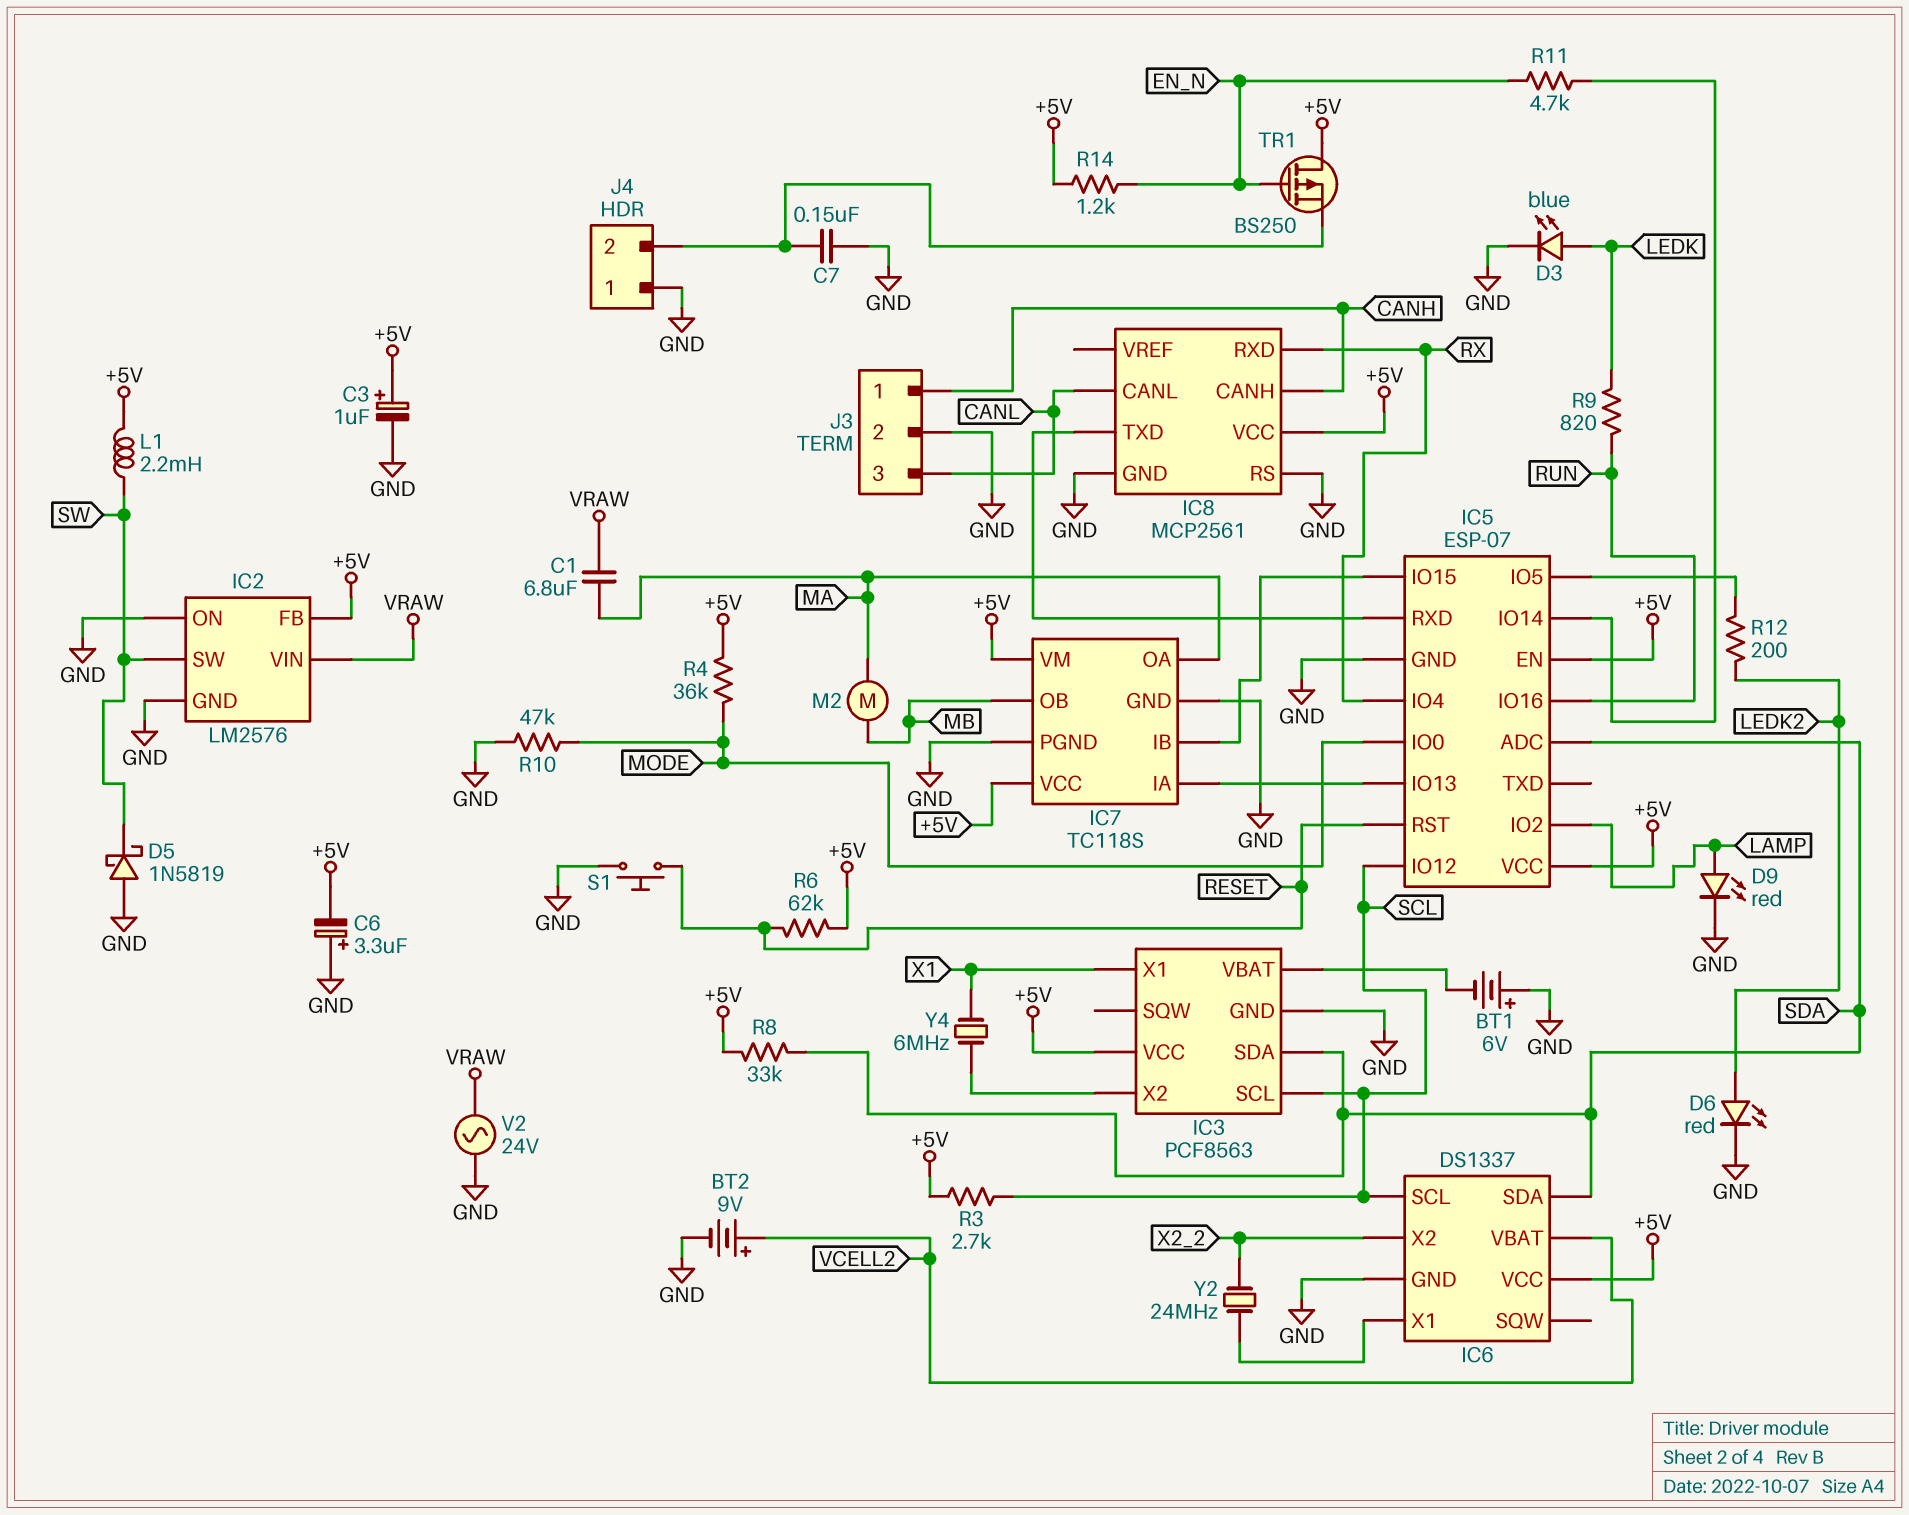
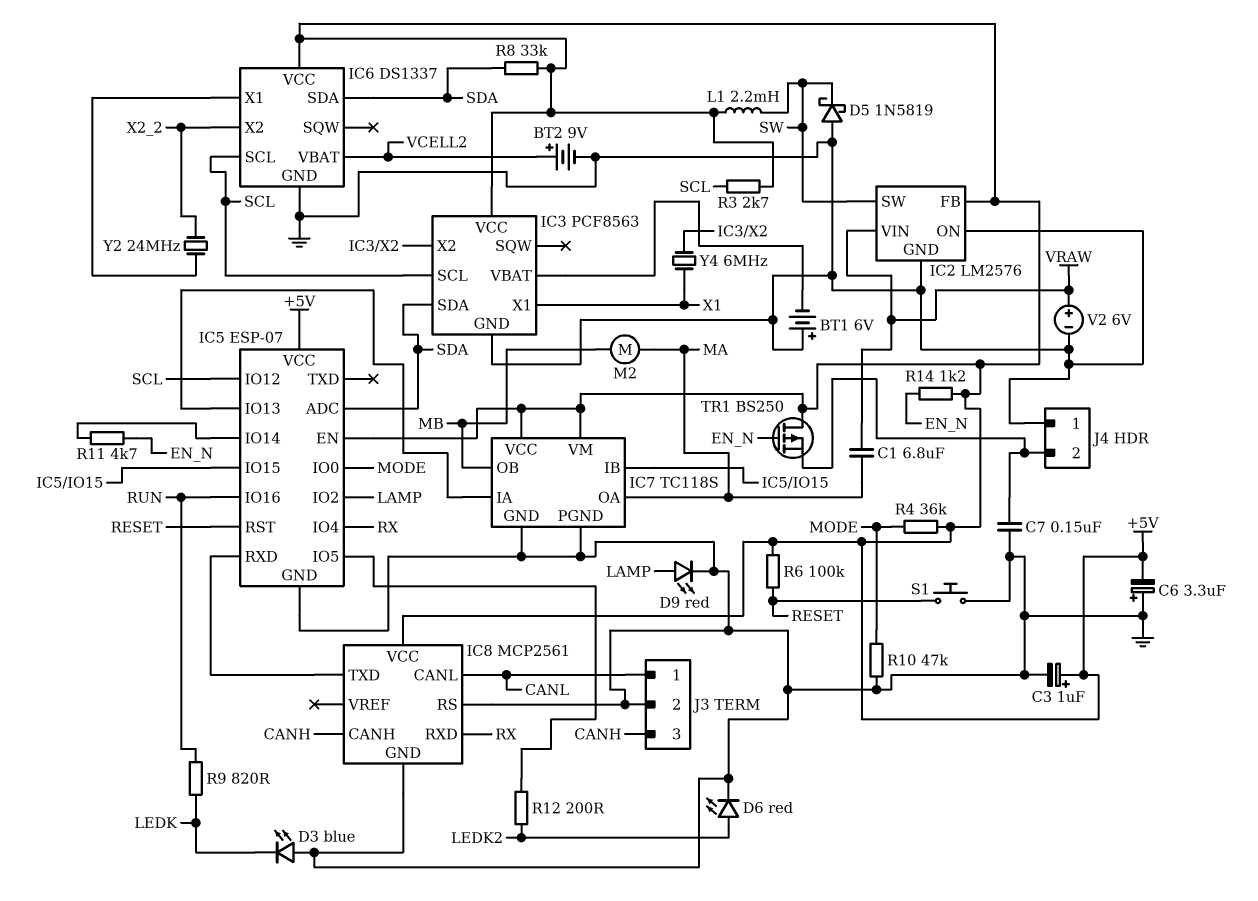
D3: LED blue (A LEDK, K GND) -> LED blue (A GND, K LEDK)
J3 pin 1: CANH -> CANL
J3 pin 3: CANL -> CANH
R6: 62k (+5V, RESET) -> 100k (+5V, RESET)
V2: AC 24V (GND, VRAW) -> 6V (plus VRAW, minus GND)

